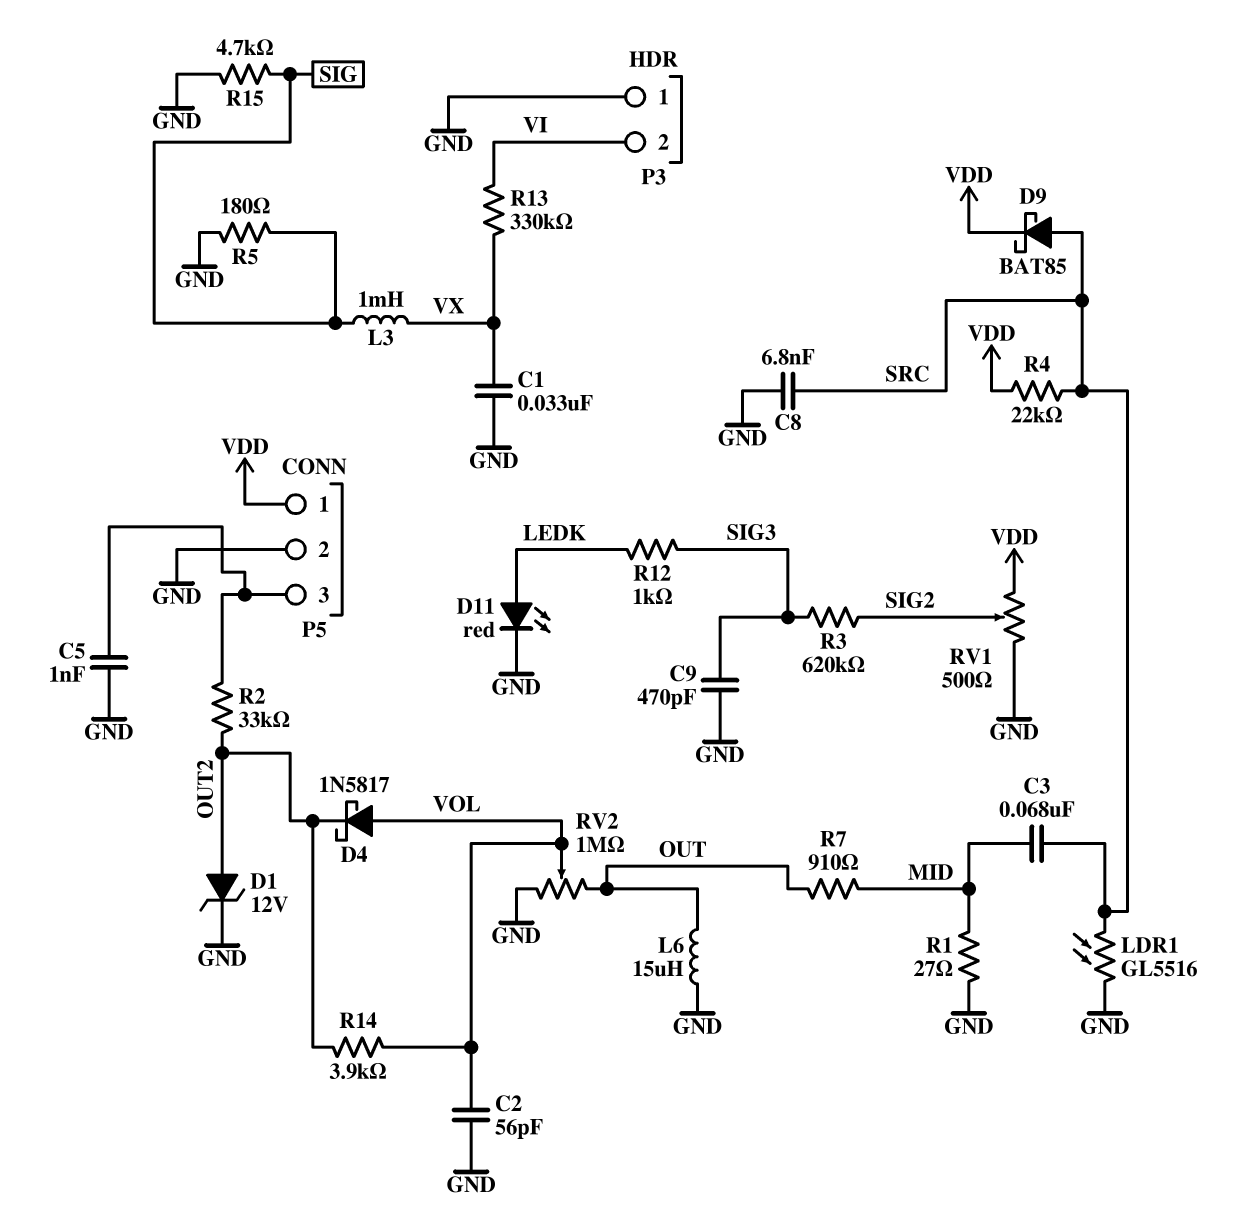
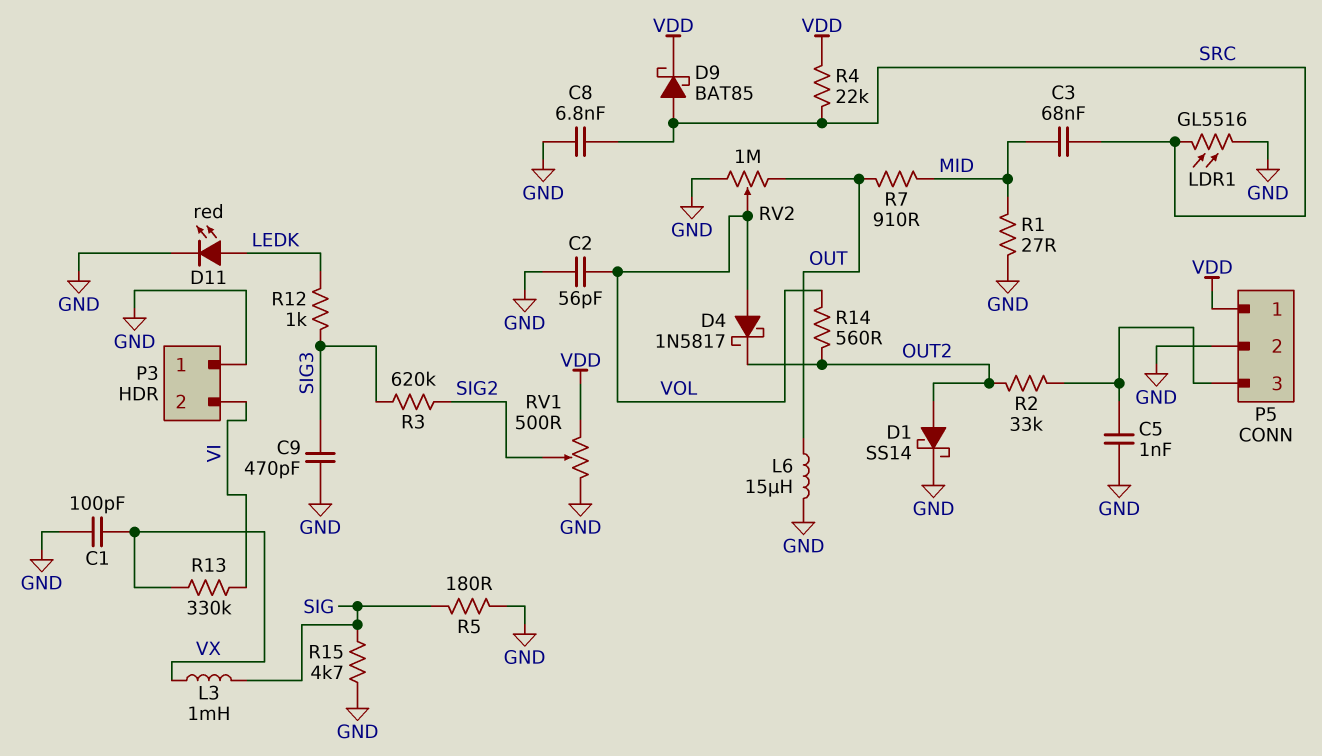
C1: 33nF (GND, VX) -> 100pF (GND, VX)
D1: zener 12V (A OUT2, K GND) -> schottky SS14 (A OUT2, K GND)
R14: 3.9k (OUT2, VOL) -> 560 (OUT2, VOL)

